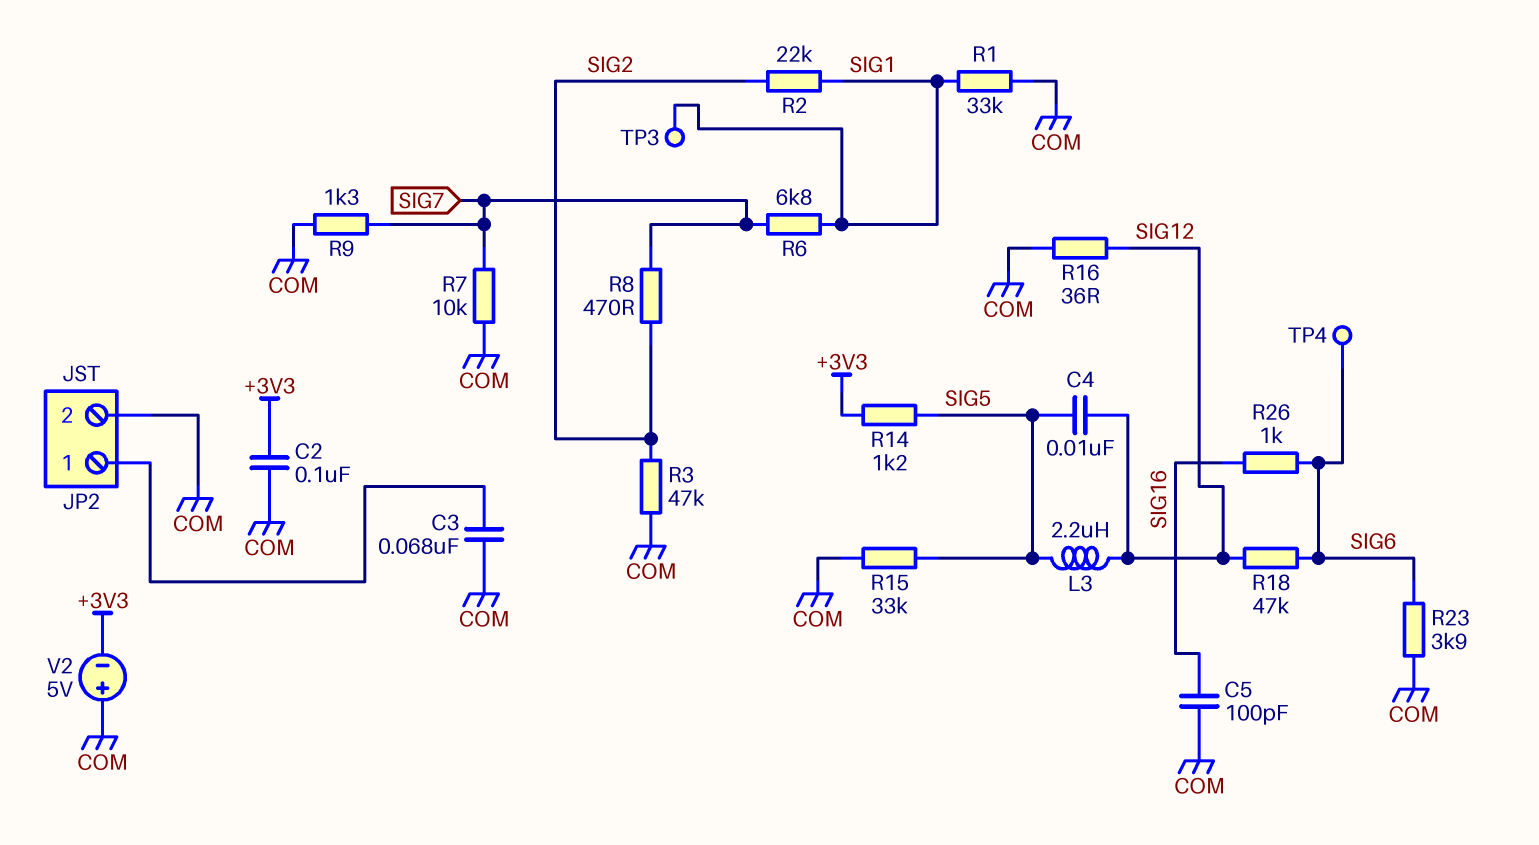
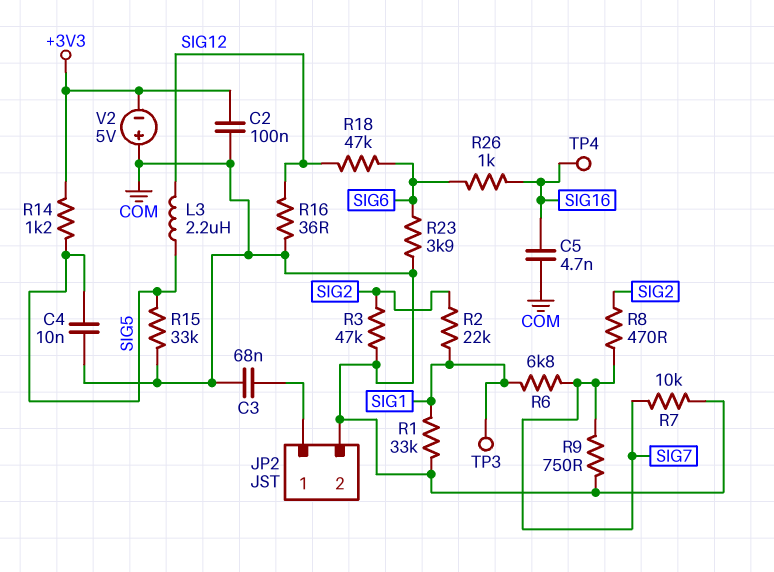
C4: 10nF (SIG5, SIG12) -> 10nF (COM, SIG5)
C5: 100pF (COM, SIG16) -> 4.7nF (COM, SIG16)
R9: 1.3k (COM, SIG7) -> 750 (COM, SIG7)
TP4: test point (SIG6) -> test point (SIG16)

